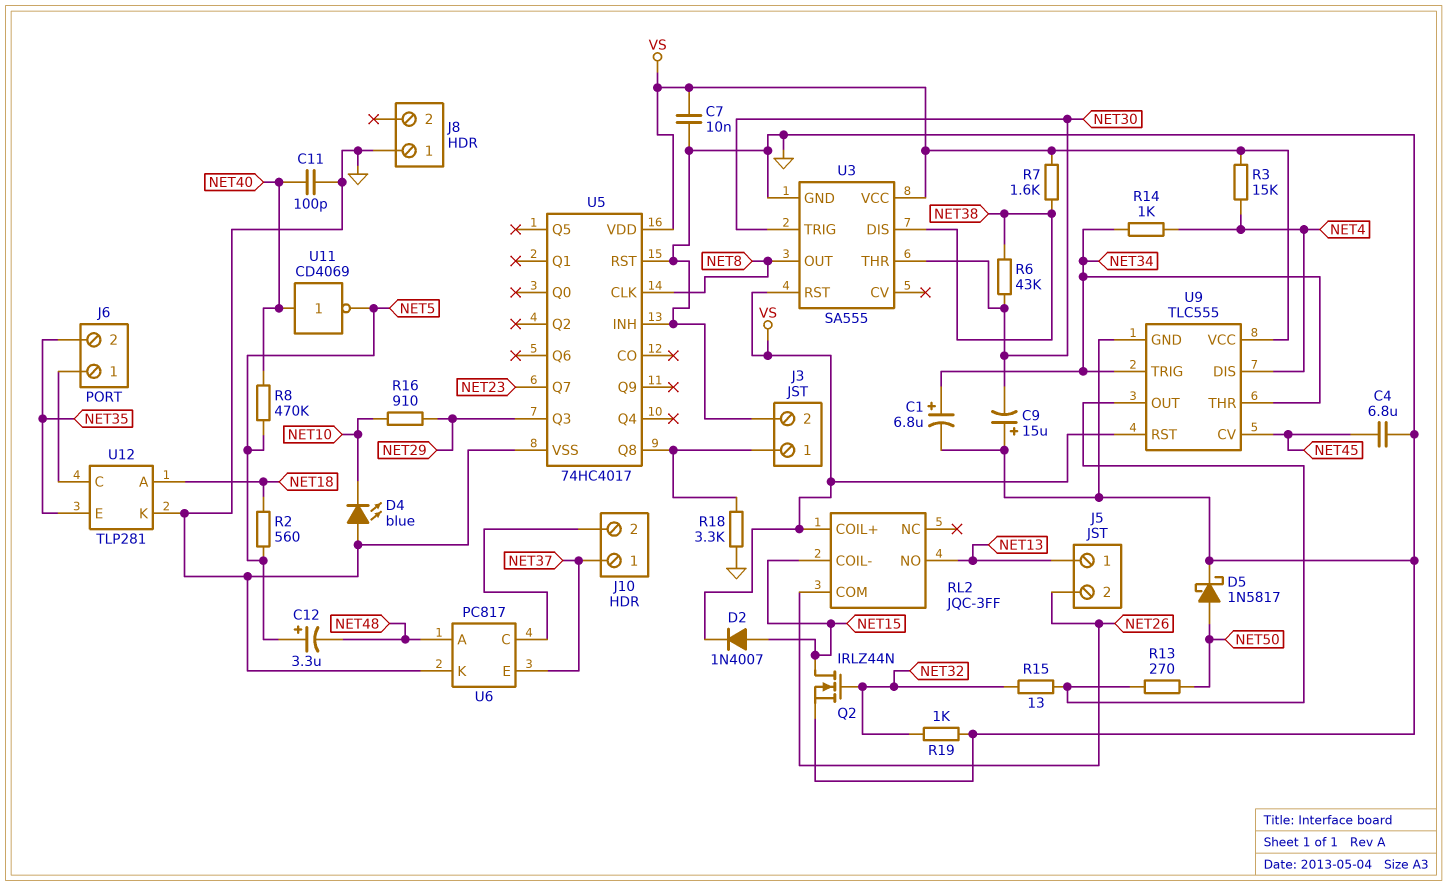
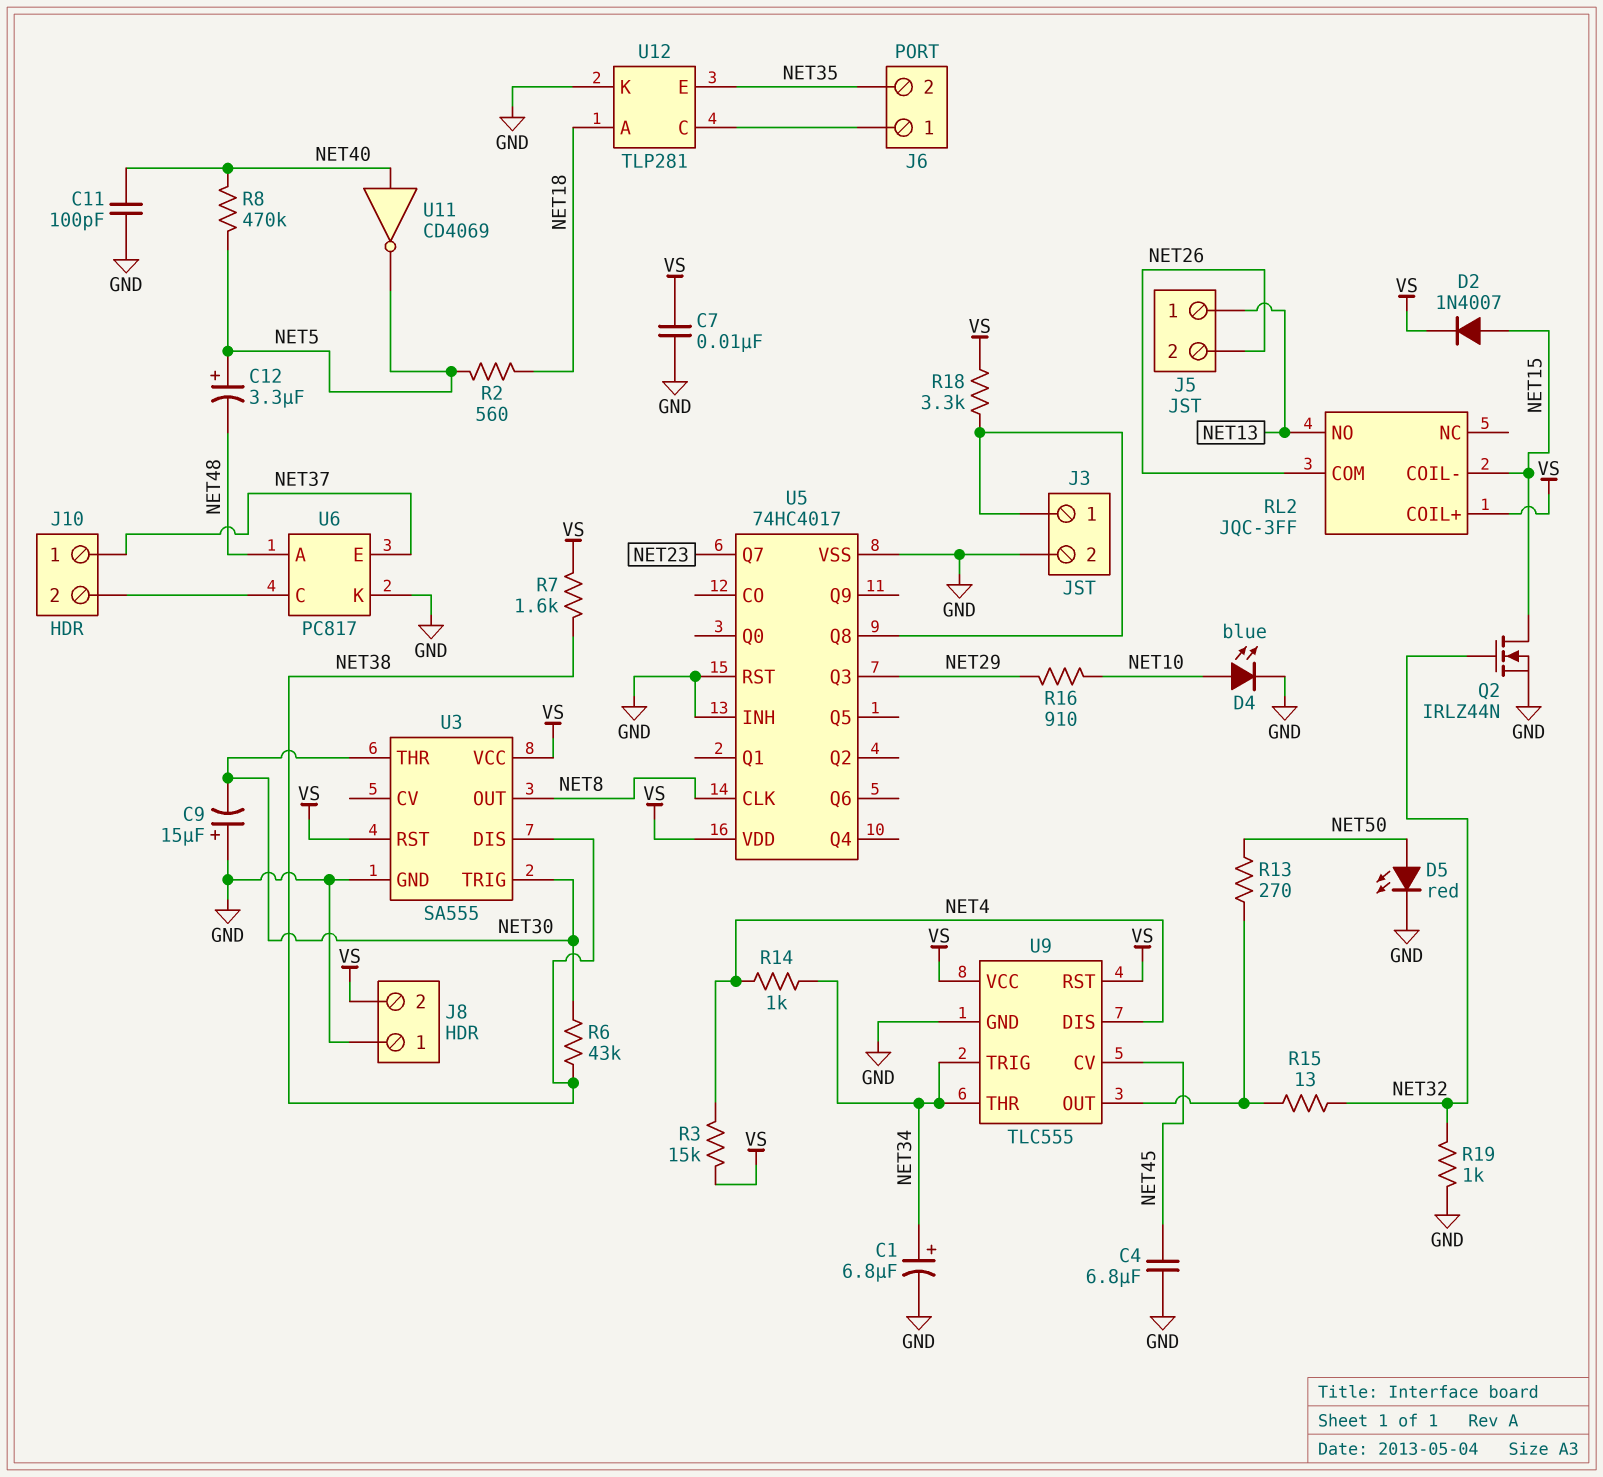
D4: LED blue (A GND, K NET10) -> LED blue (A NET10, K GND)
D5: schottky 1N5817 (A NET50, K GND) -> LED red (A NET50, K GND)
J8 pin 2: none -> VS
R18: 3.3k (GND, J3/1) -> 3.3k (J3/1, VS)

